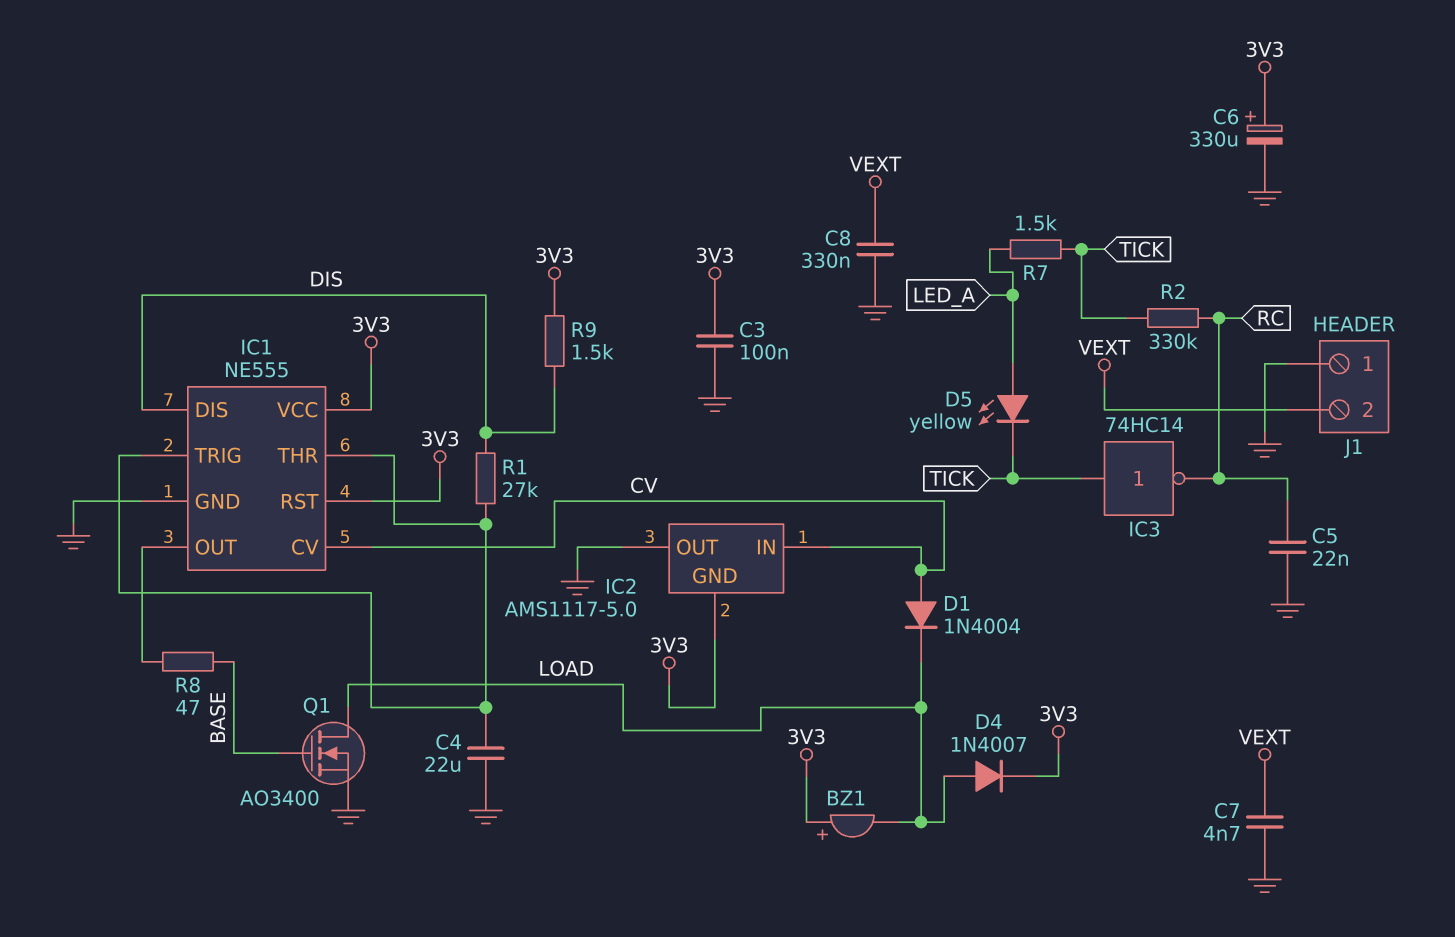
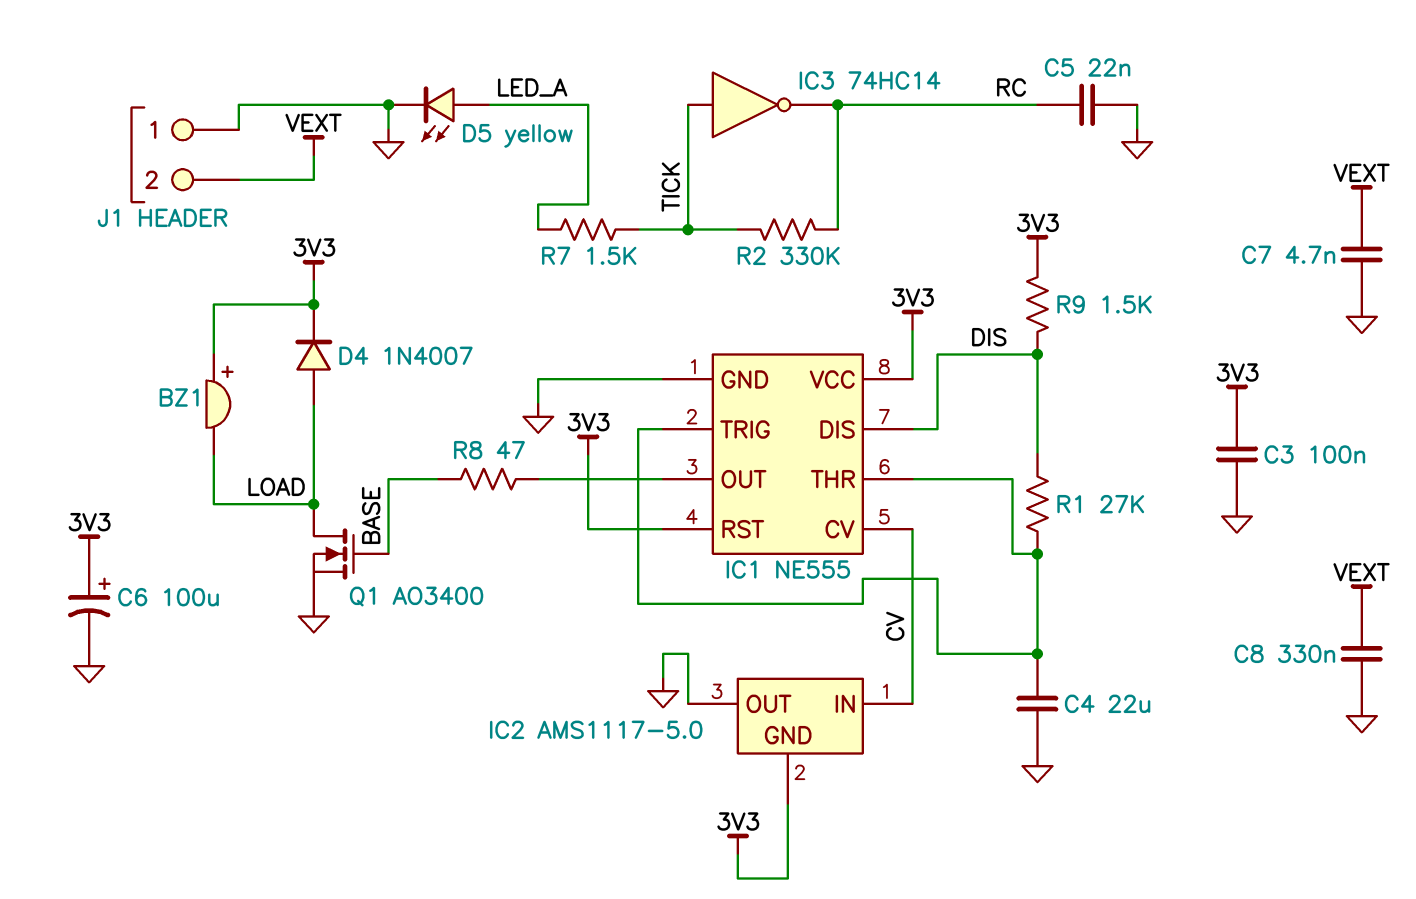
C6: 330uF (plus 3V3, minus GND) -> 100uF (plus 3V3, minus GND)
D1: diode 1N4004 (A CV, K LOAD) -> none
D5: LED yellow (A LED_A, K TICK) -> LED yellow (A LED_A, K GND)

